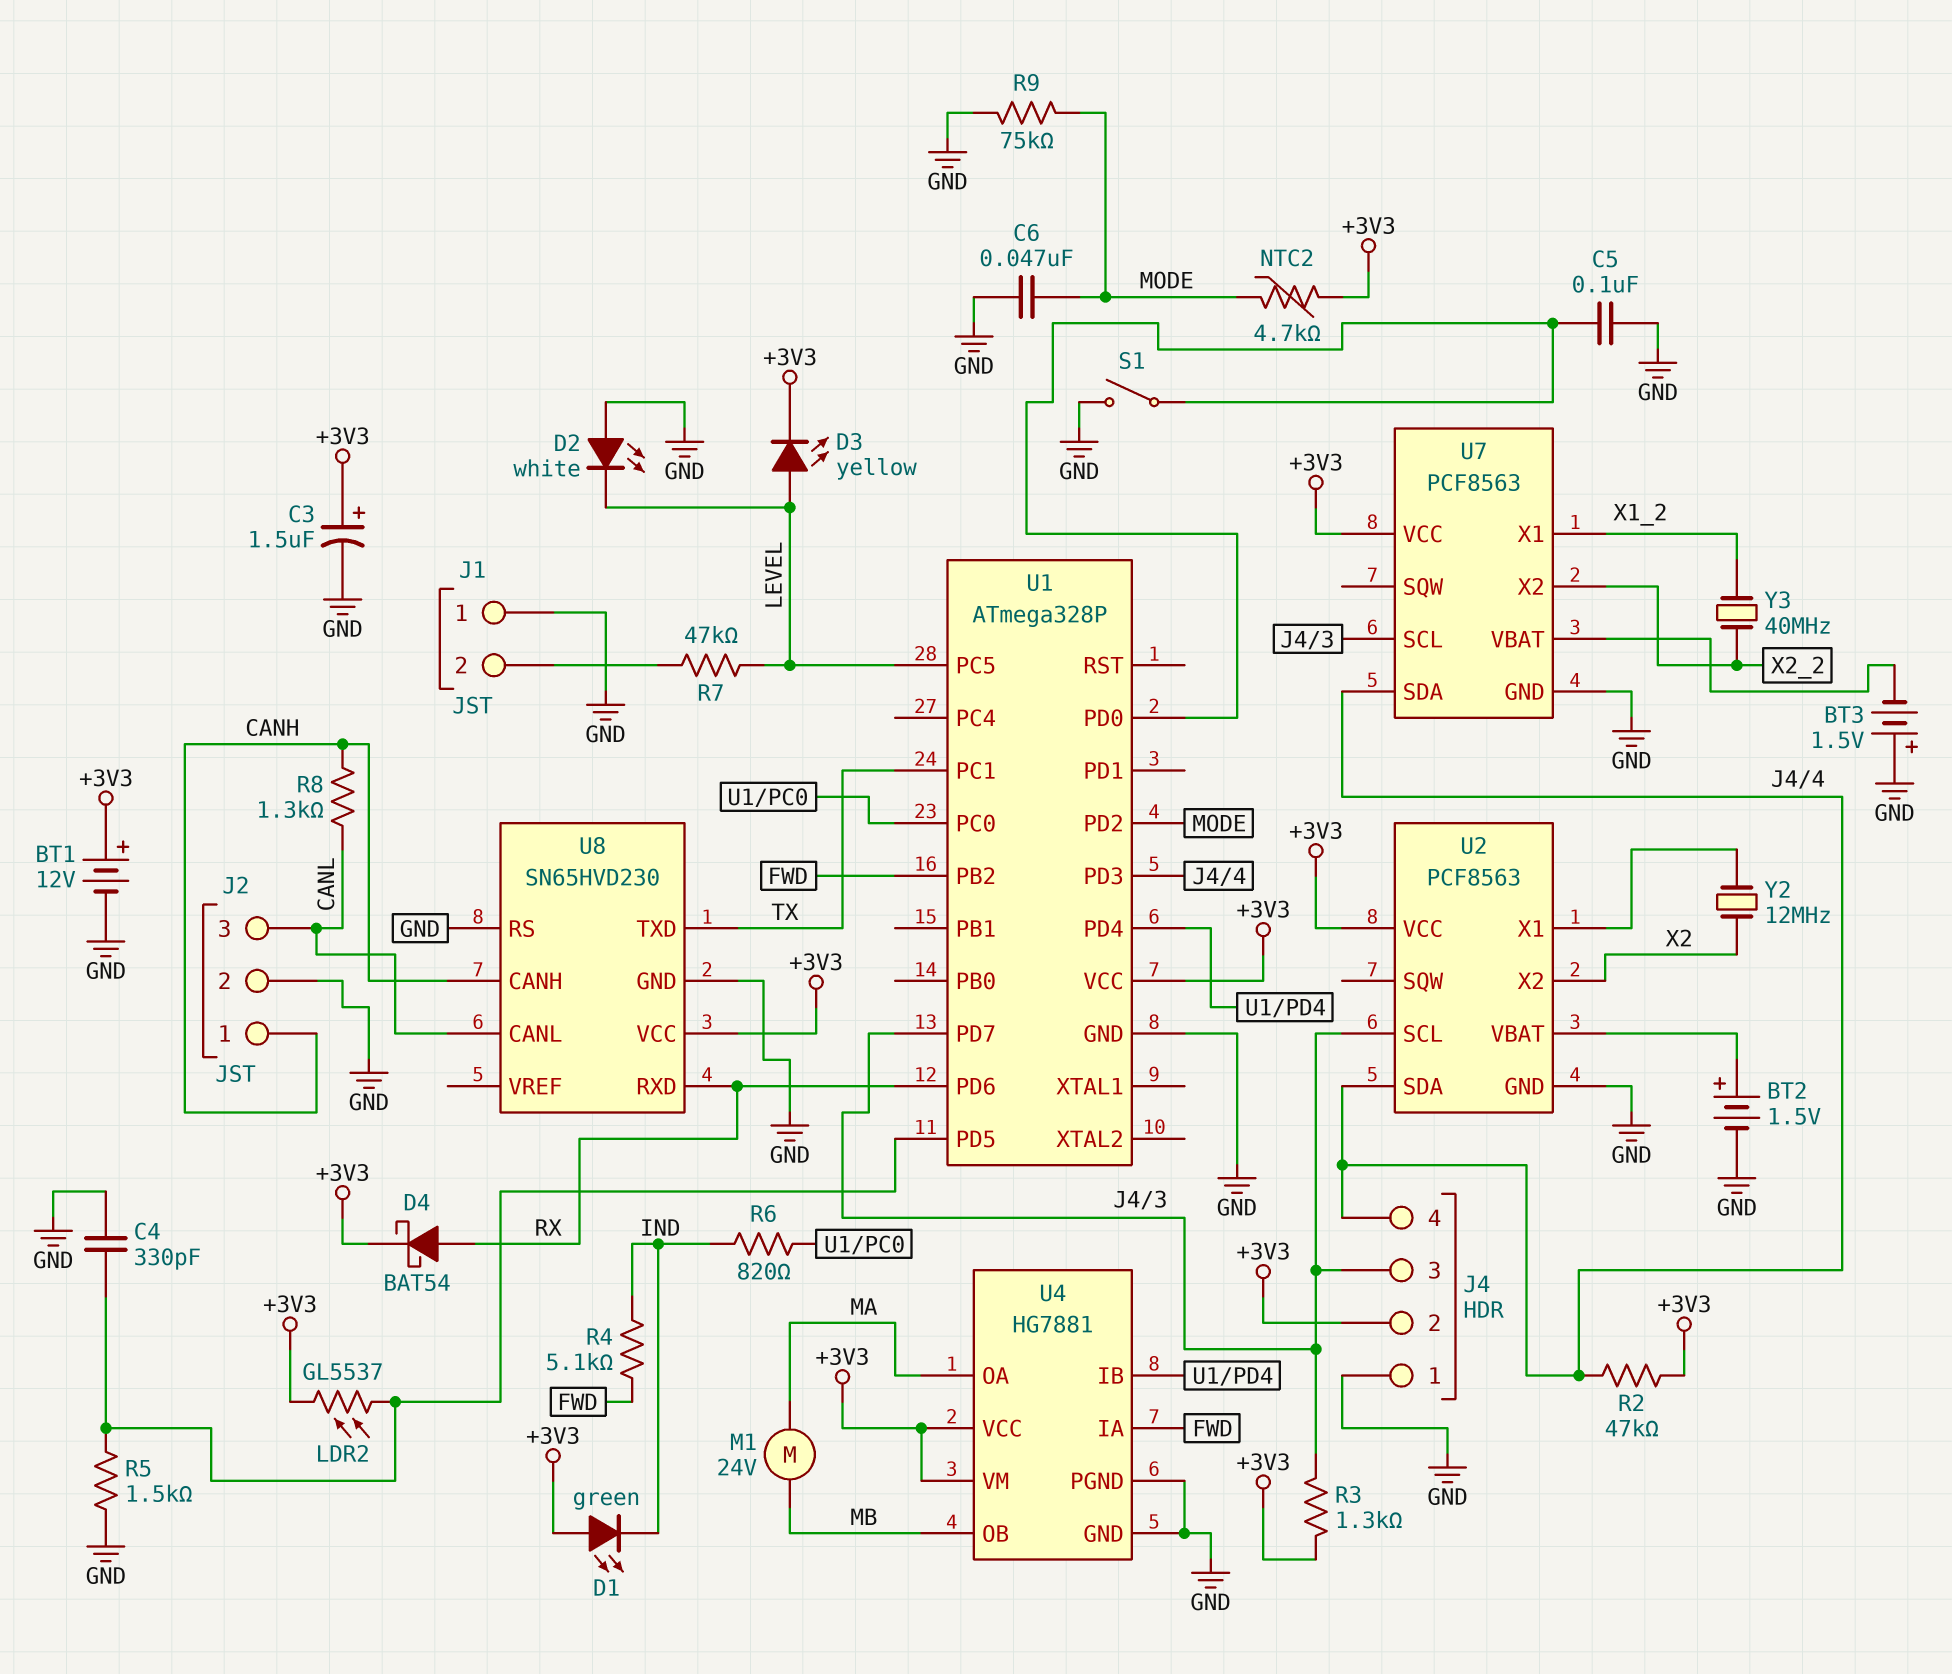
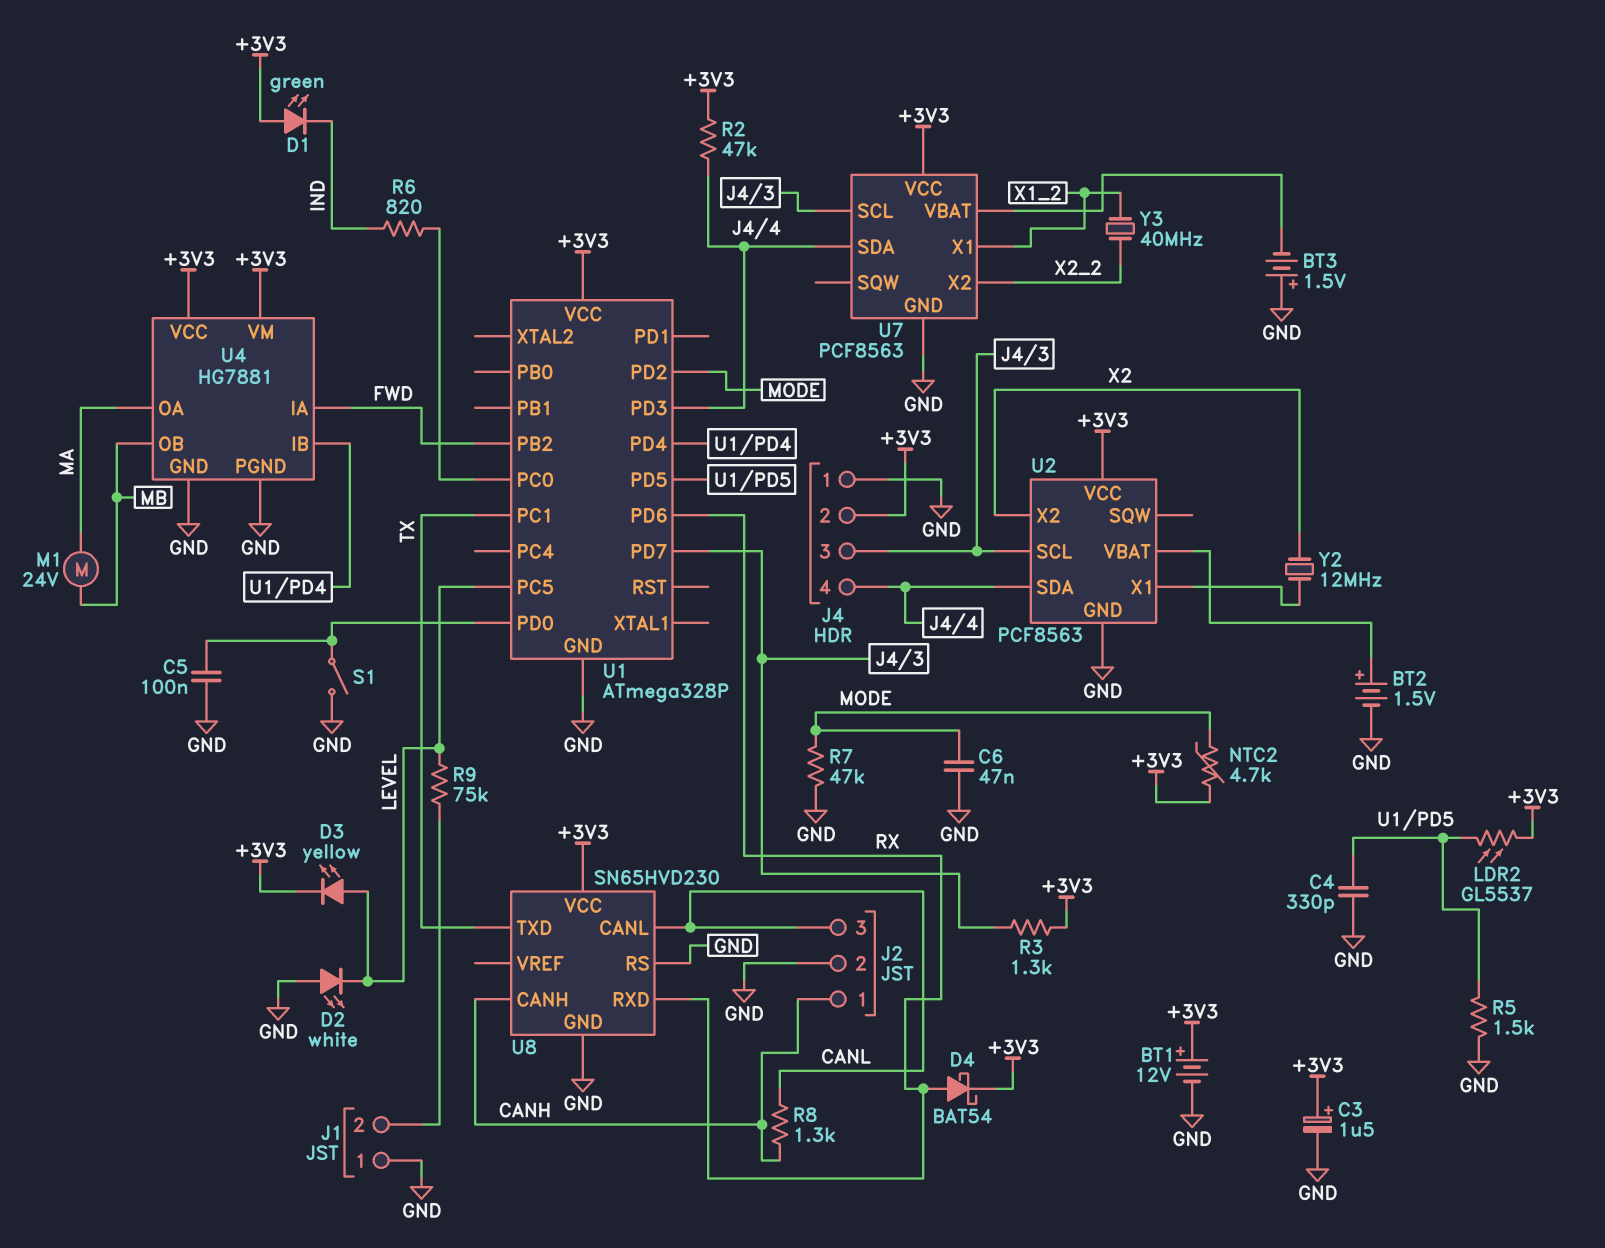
R4: 5.1k (FWD, IND) -> none
R7: 47k (J1/2, LEVEL) -> 47k (GND, MODE)
R9: 75k (GND, MODE) -> 75k (J1/2, LEVEL)

